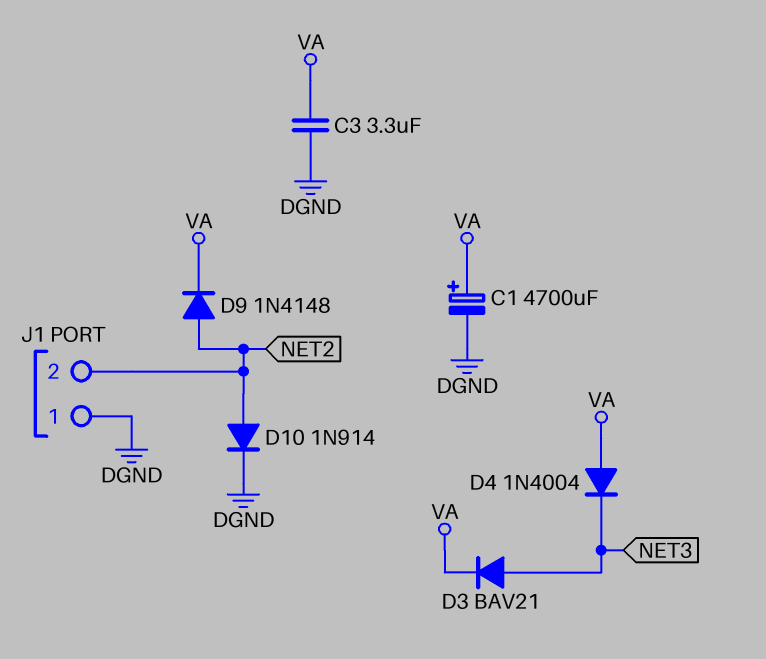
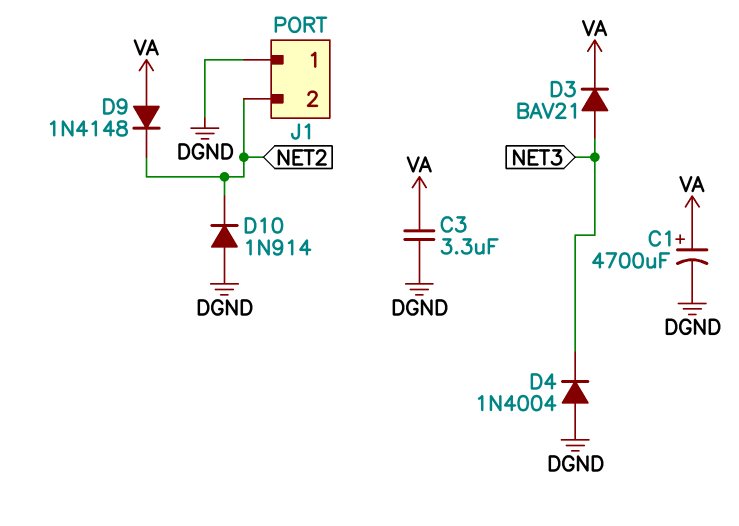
D4: diode 1N4004 (A VA, K NET3) -> diode 1N4004 (A DGND, K NET3)
D9: diode 1N4148 (A NET2, K VA) -> diode 1N4148 (A VA, K NET2)
D10: diode 1N914 (A NET2, K DGND) -> diode 1N914 (A DGND, K NET2)

